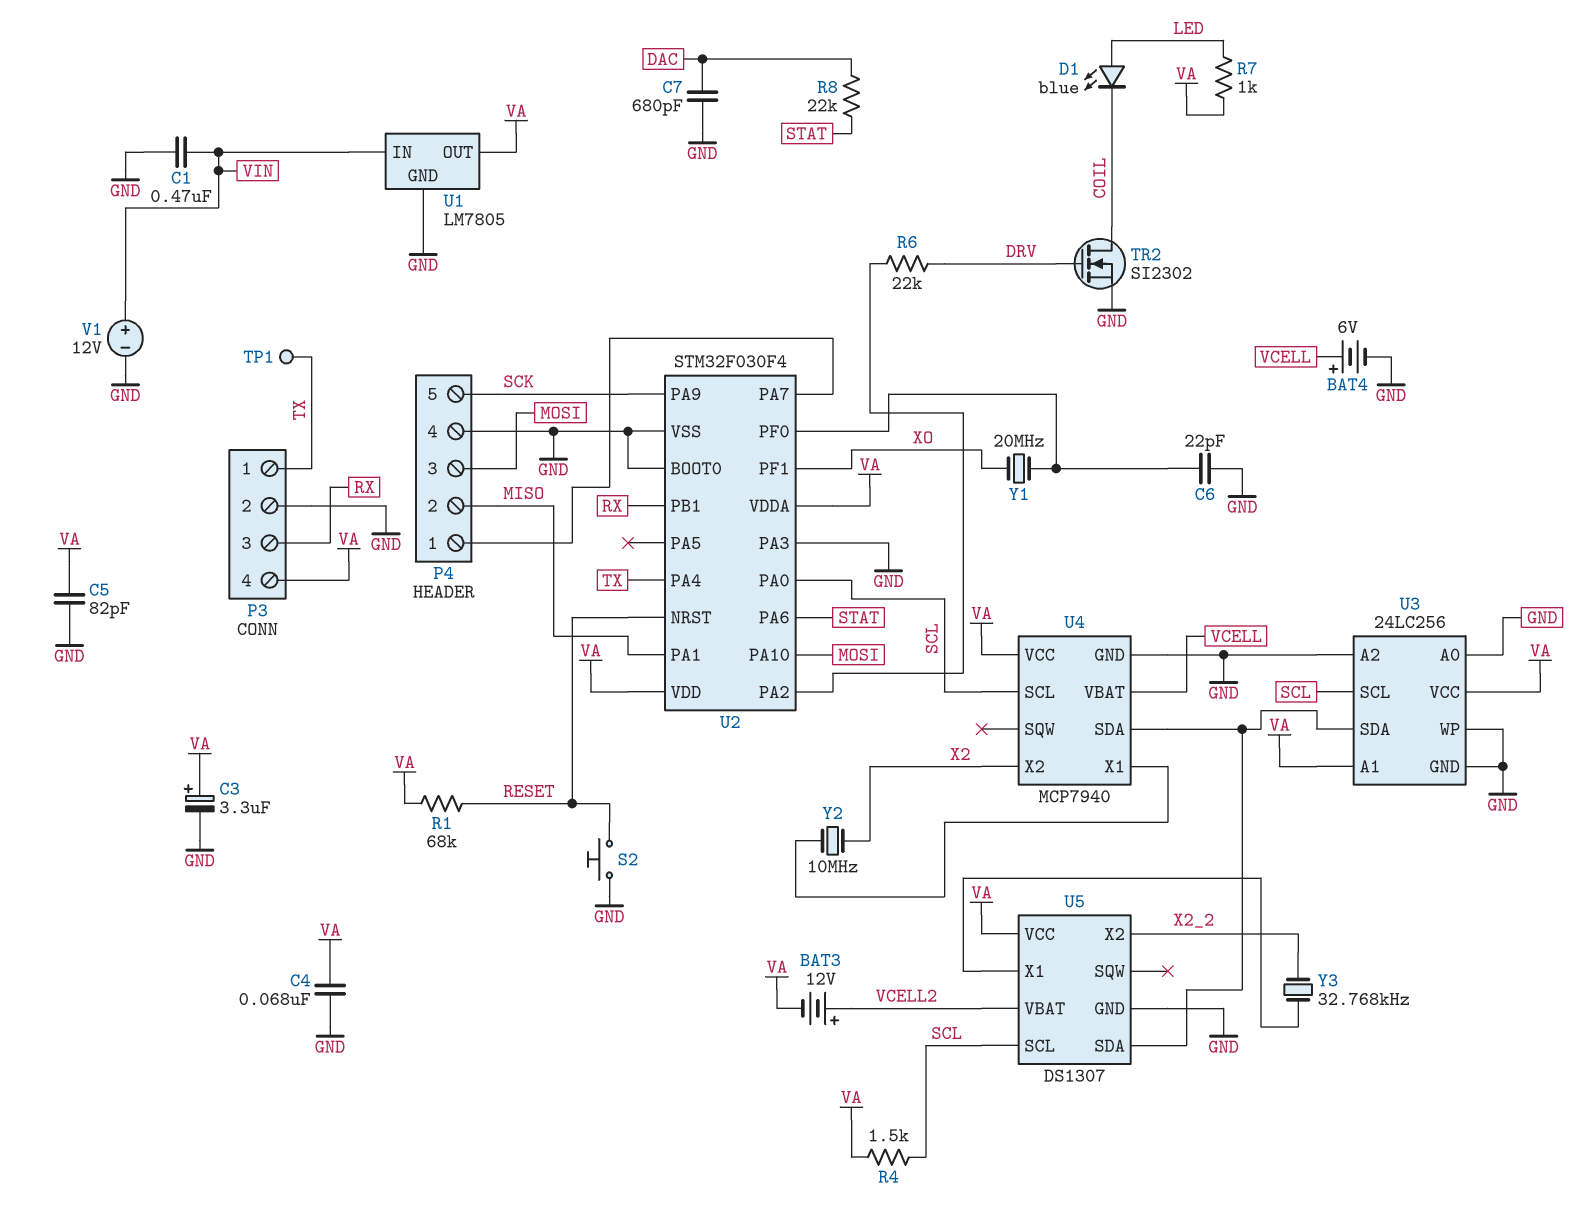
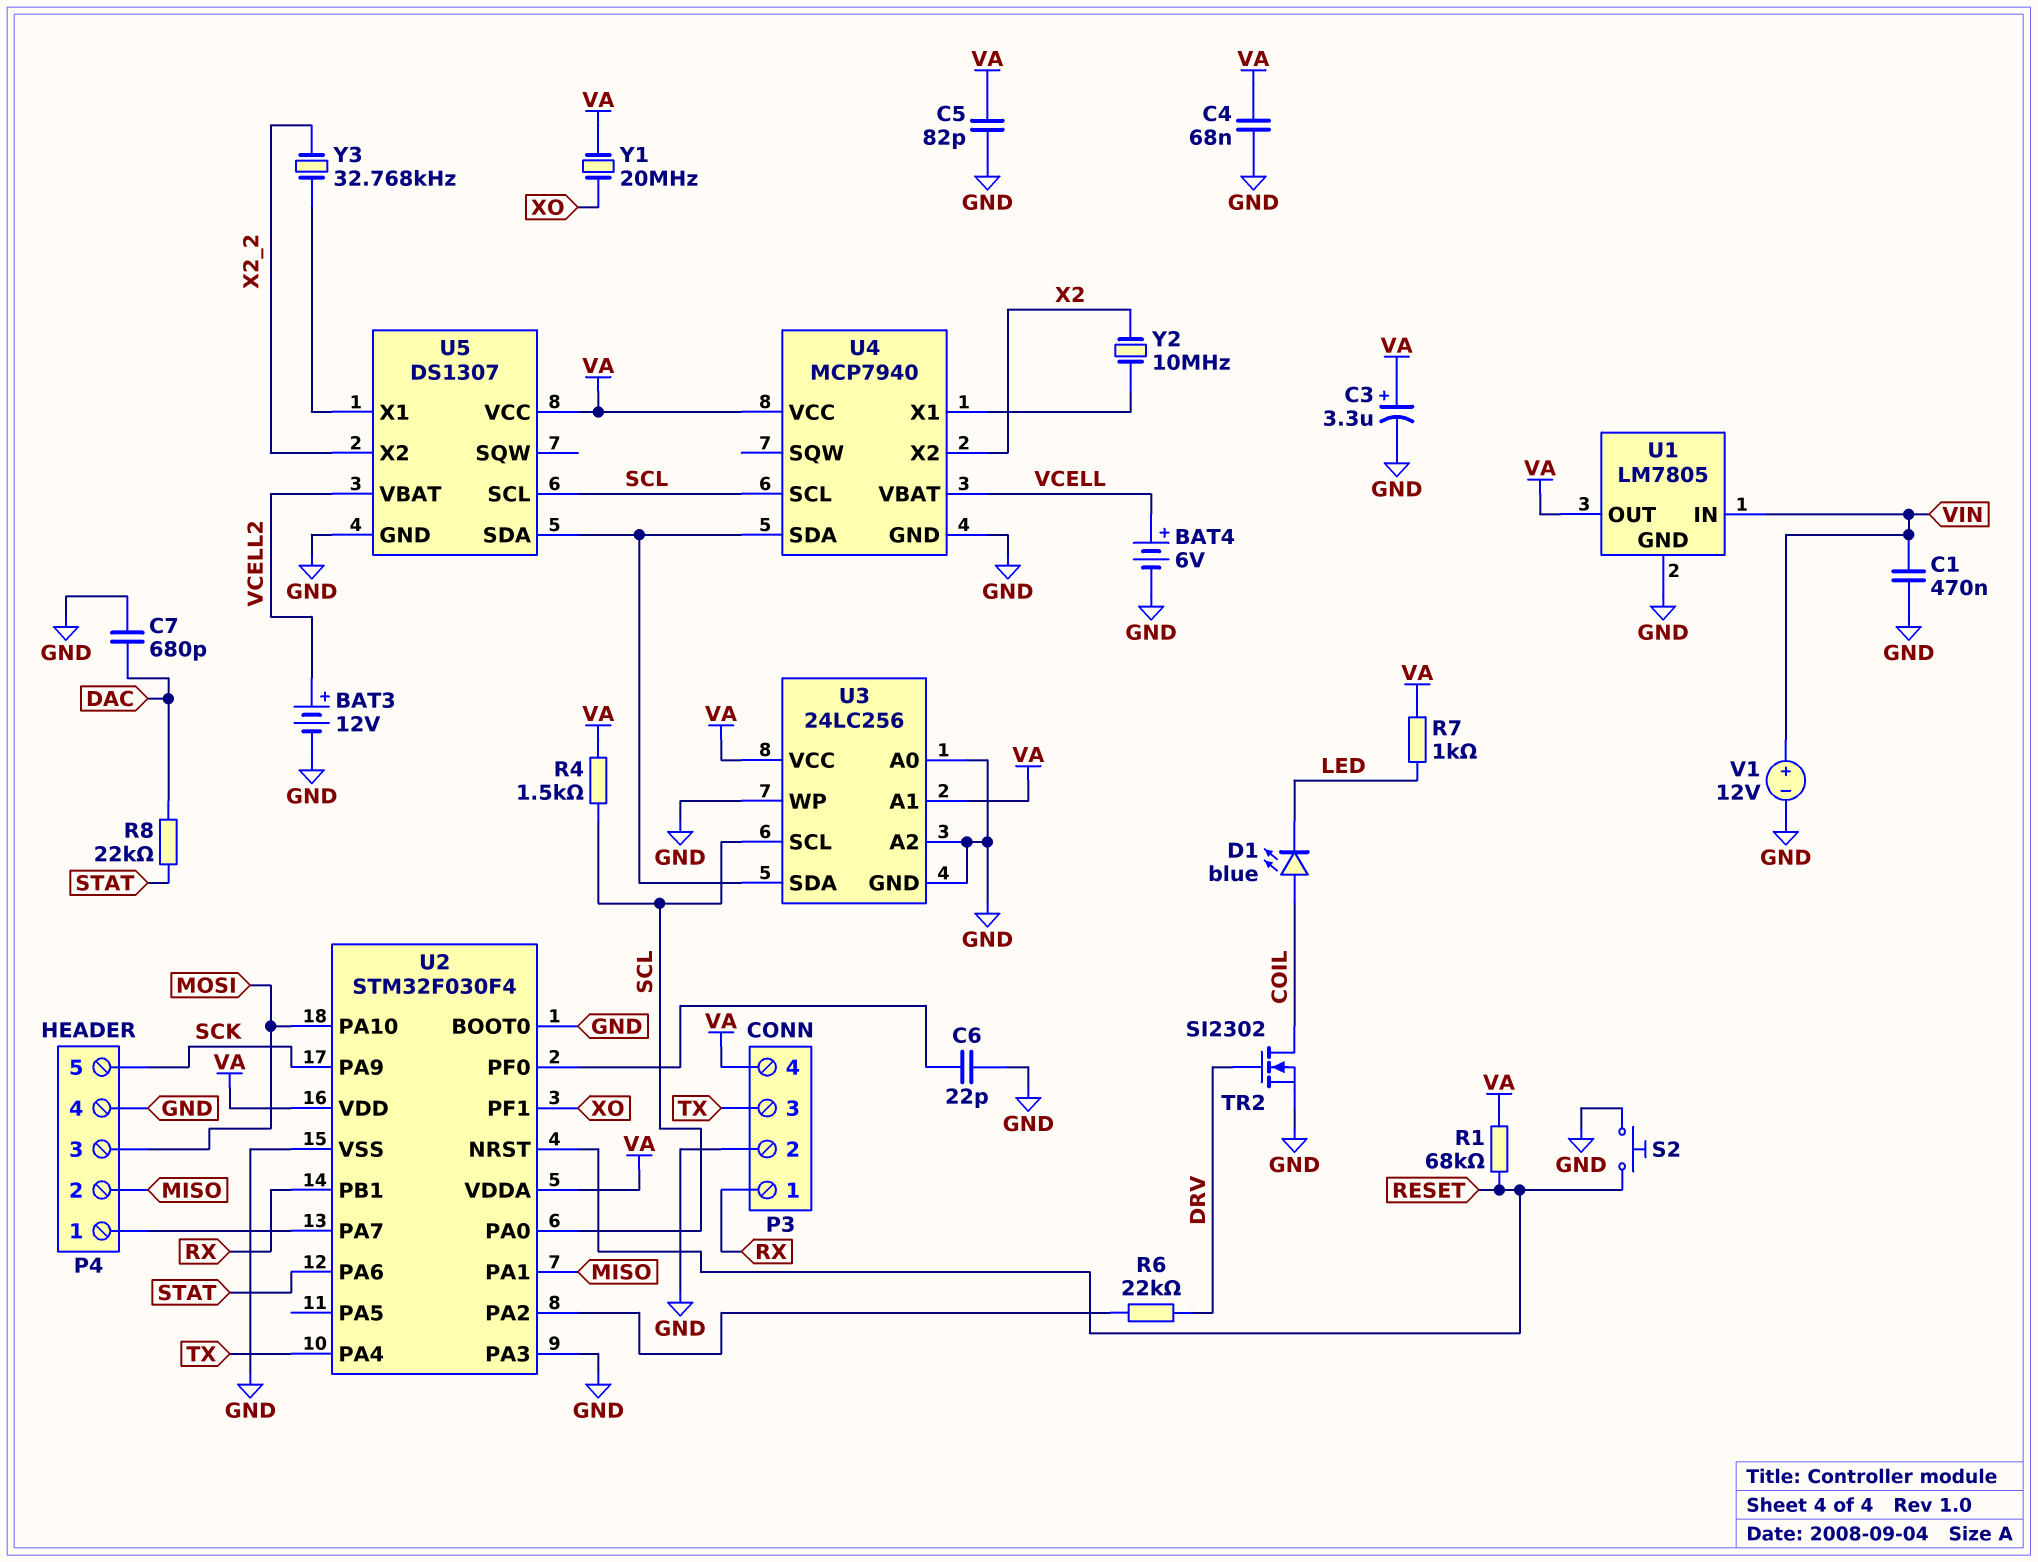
BAT3: 12V (plus VCELL2, minus VA) -> 12V (plus VCELL2, minus GND)
D1: LED blue (A LED, K COIL) -> LED blue (A COIL, K LED)
P3 pin 1: TX -> RX
P3 pin 3: RX -> TX
TP1: test point (TX) -> none
Y1: 20MHz (U2/PF0, XO) -> 20MHz (VA, XO)

